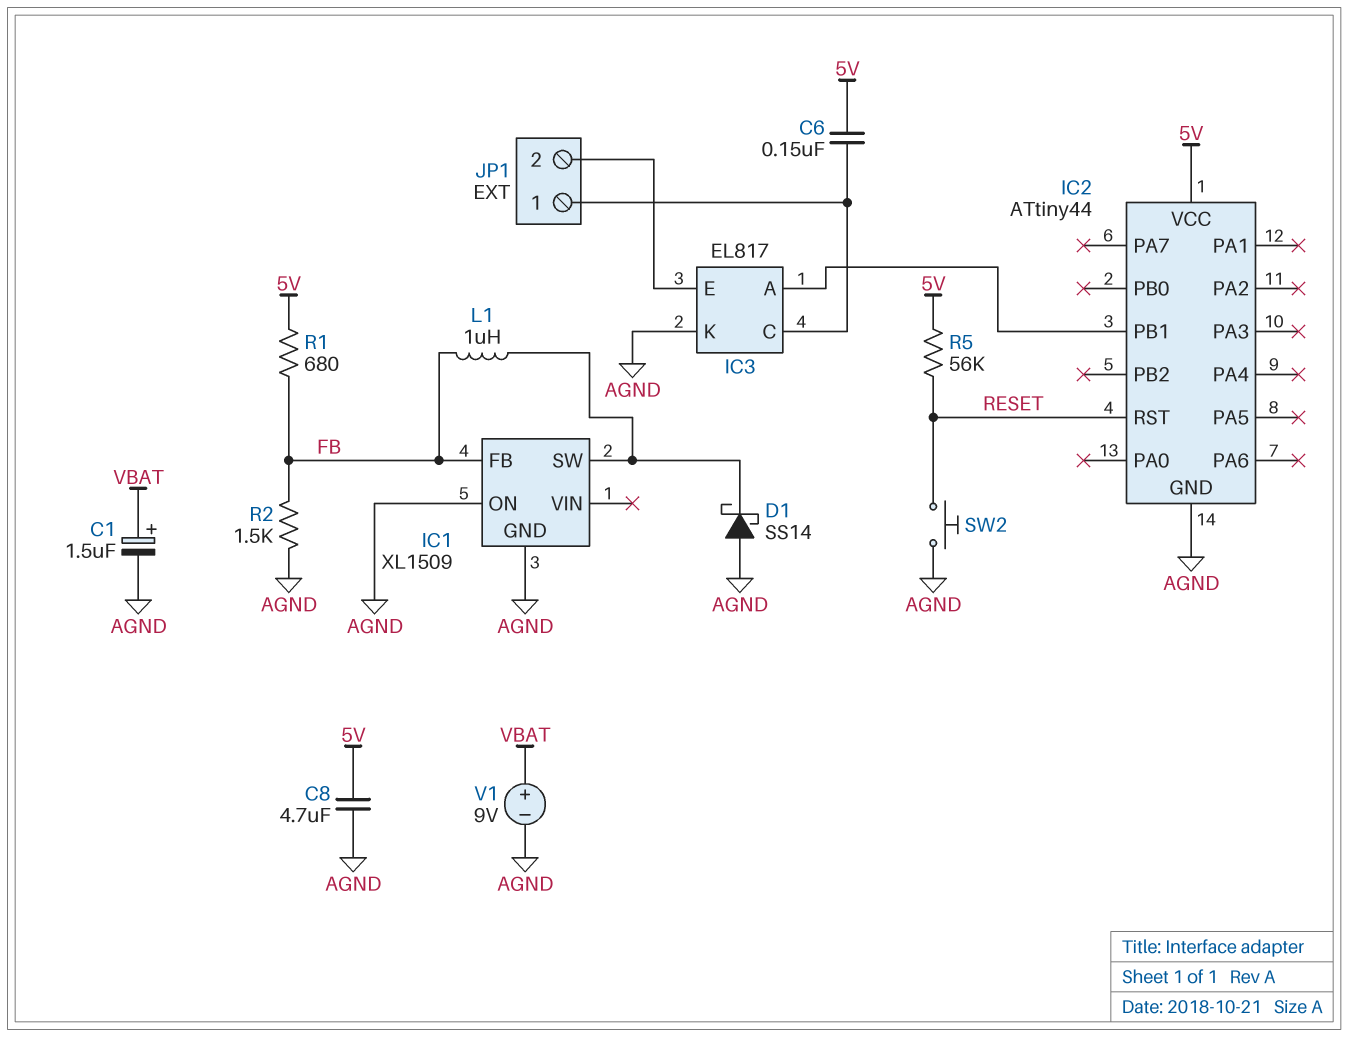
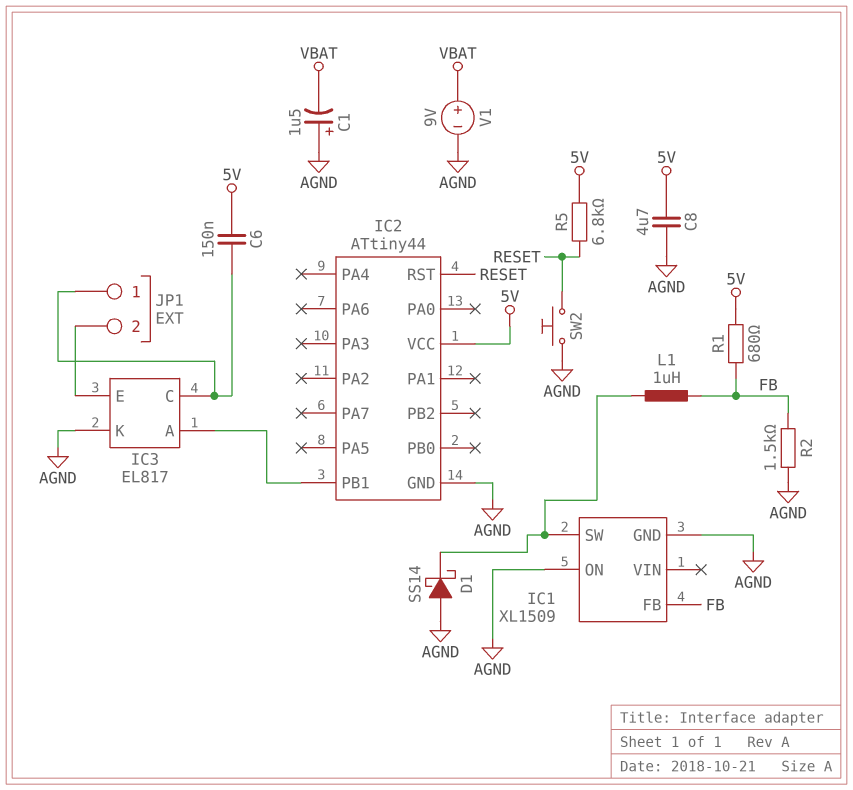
C1: 1.5uF (plus VBAT, minus AGND) -> 1.5uF (plus AGND, minus VBAT)
R5: 56k (5V, RESET) -> 6.8k (5V, RESET)

